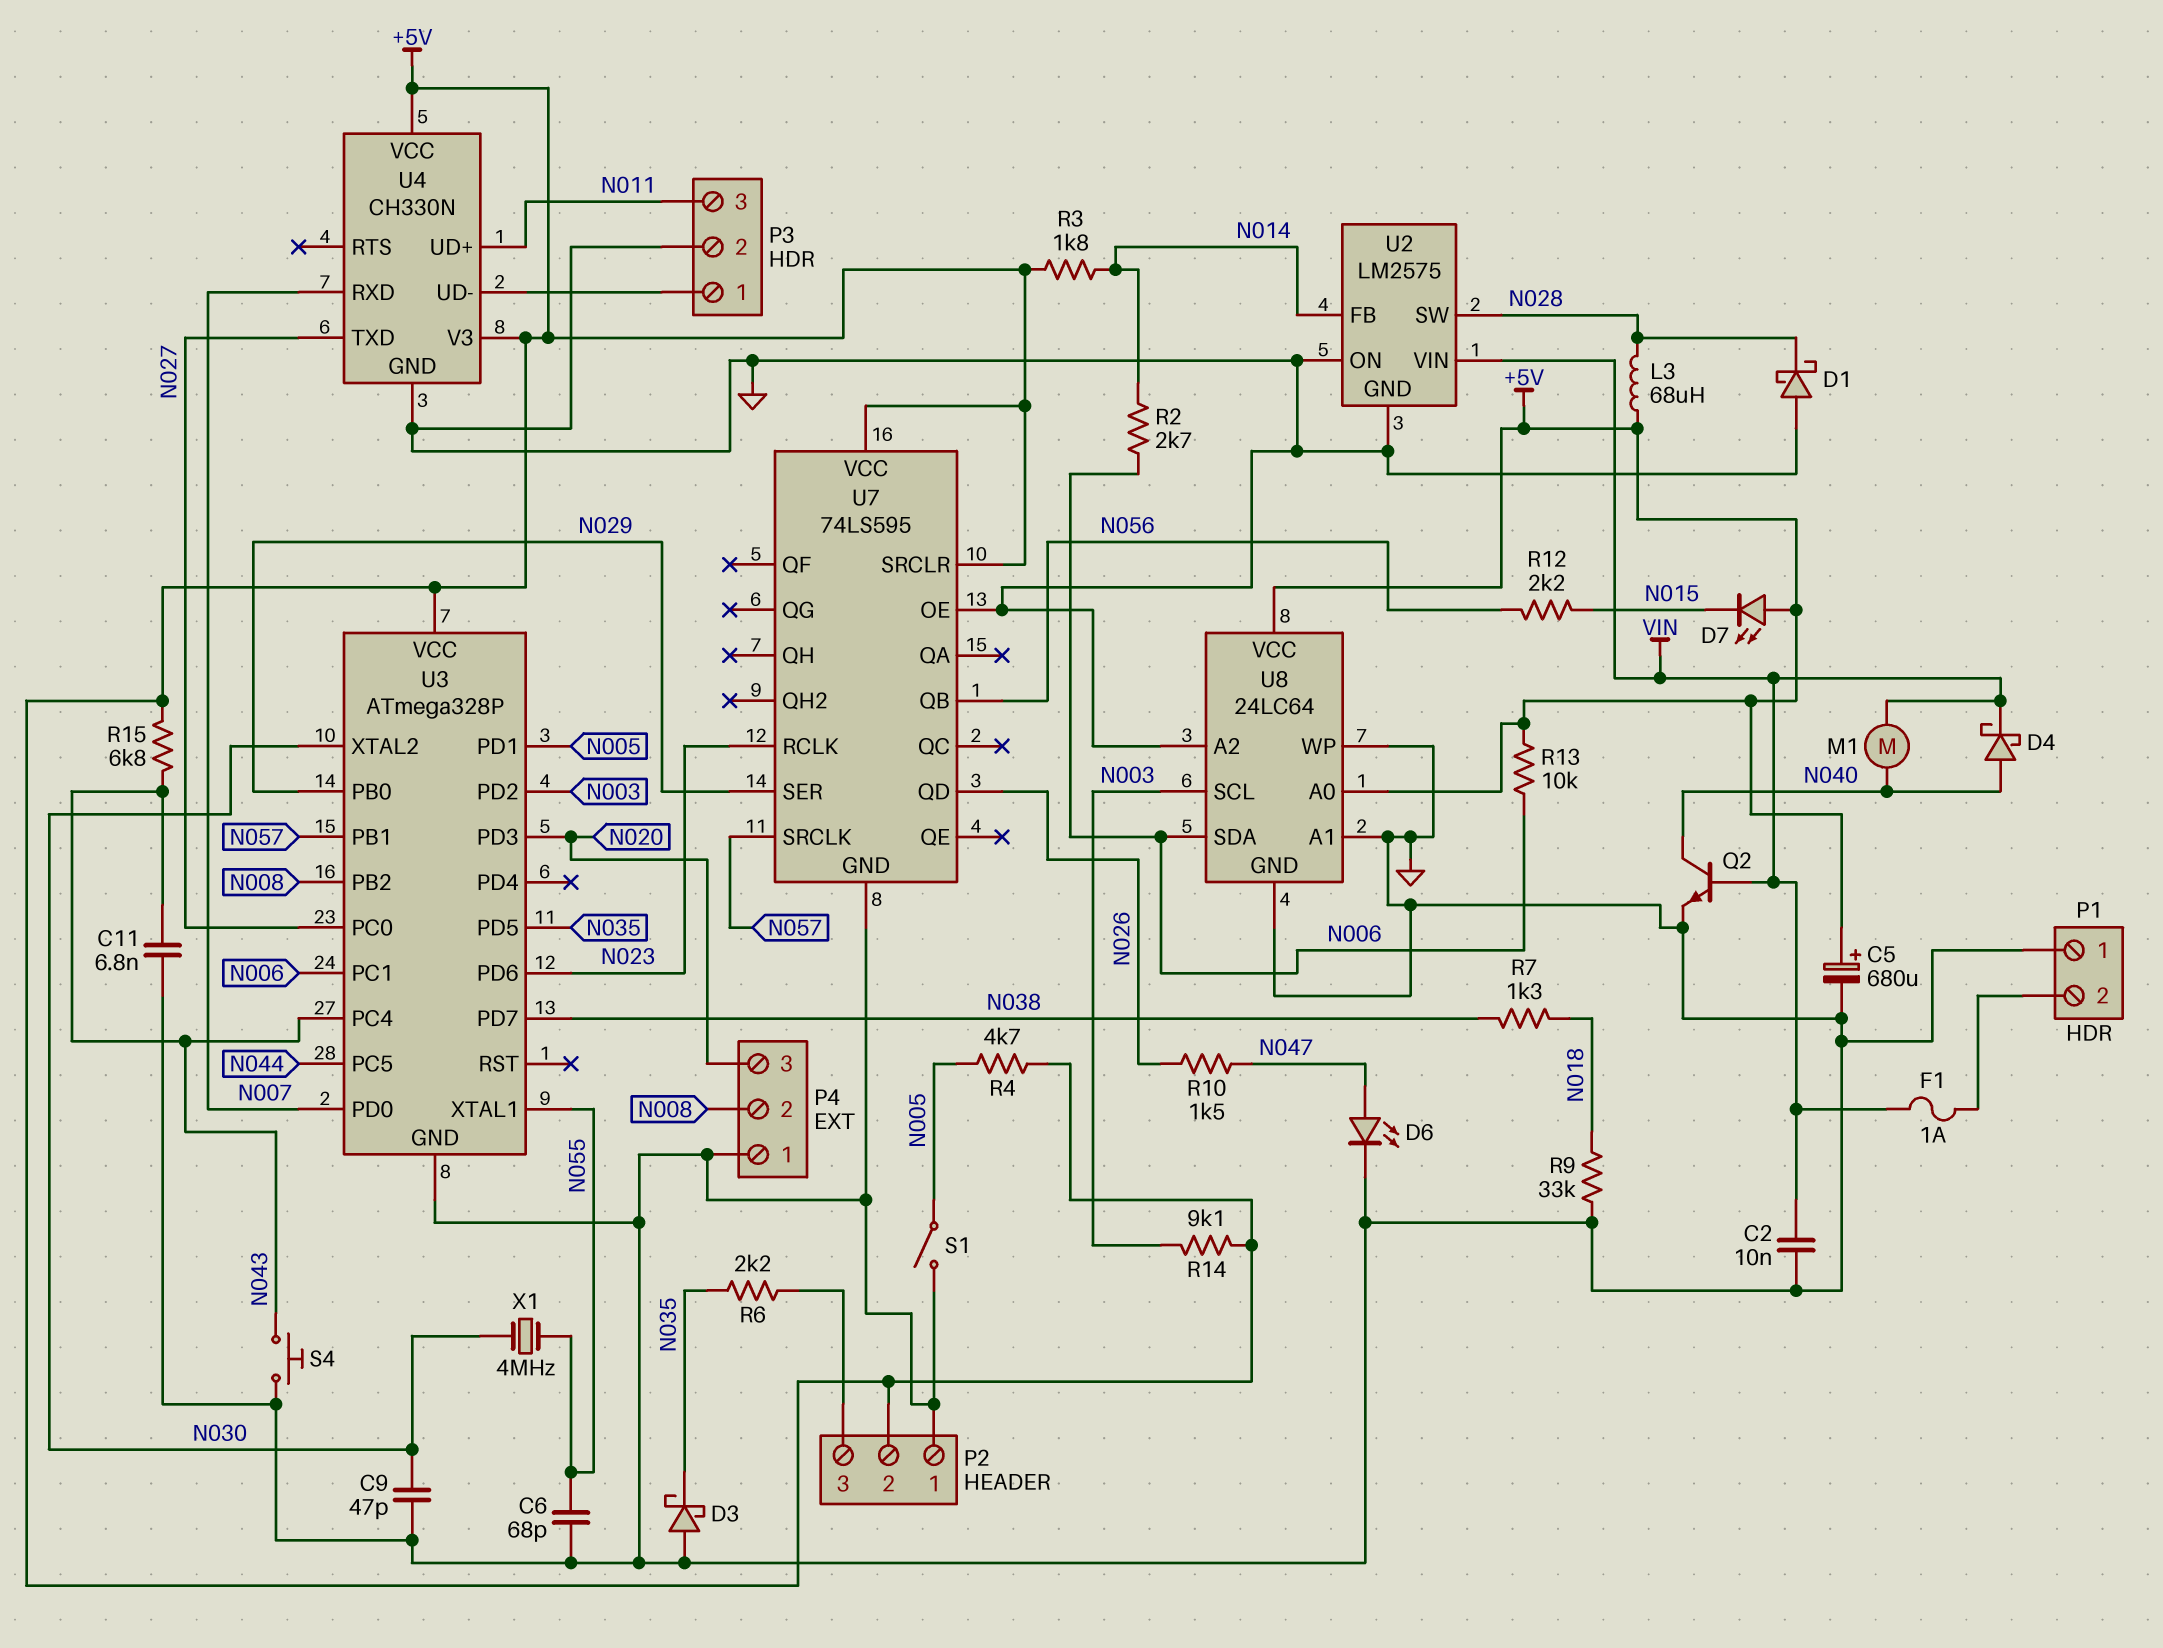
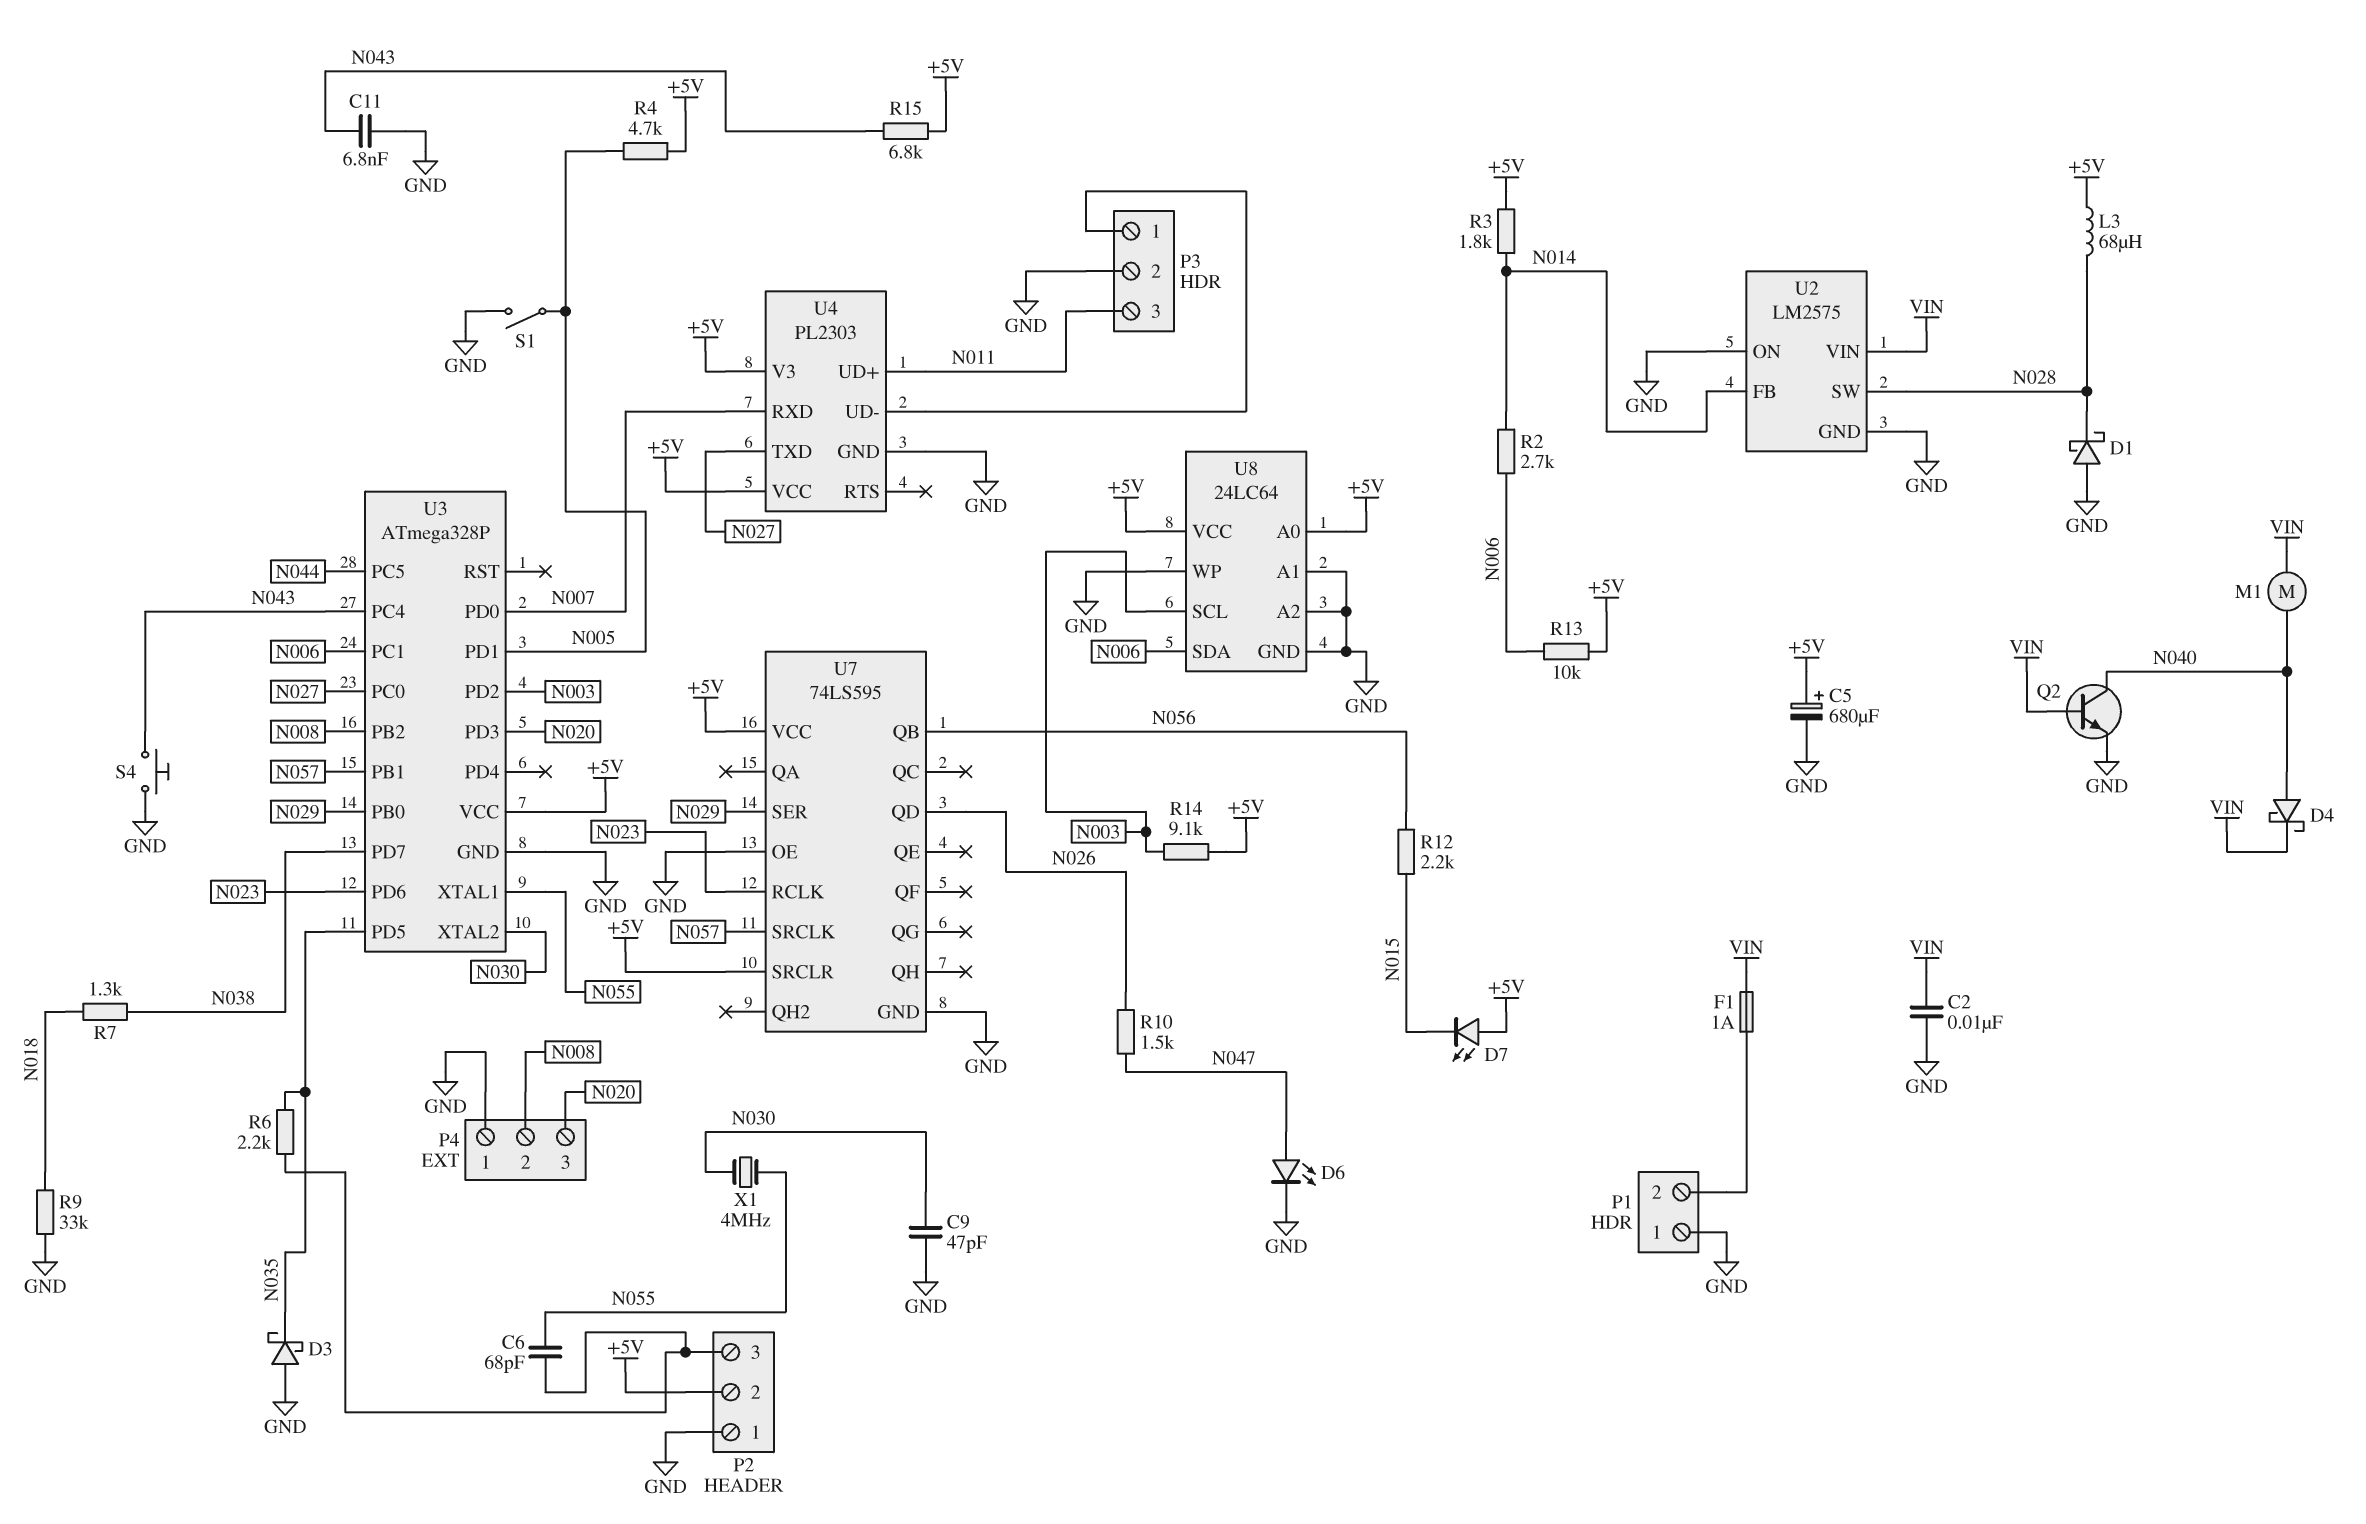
C6: 68pF (GND, N055) -> 68pF (N055, P2/3)
U4: CH330N -> PL2303

